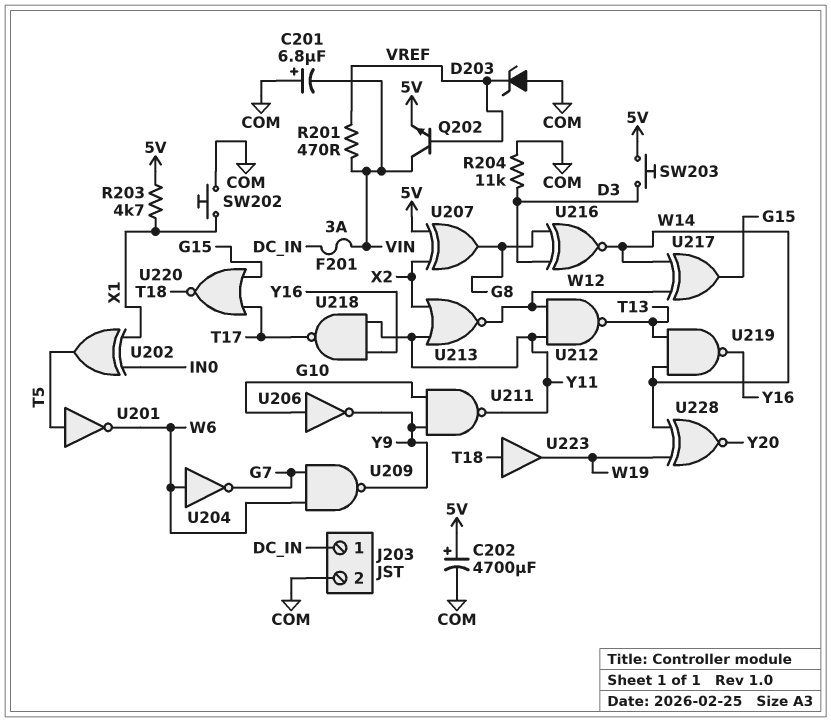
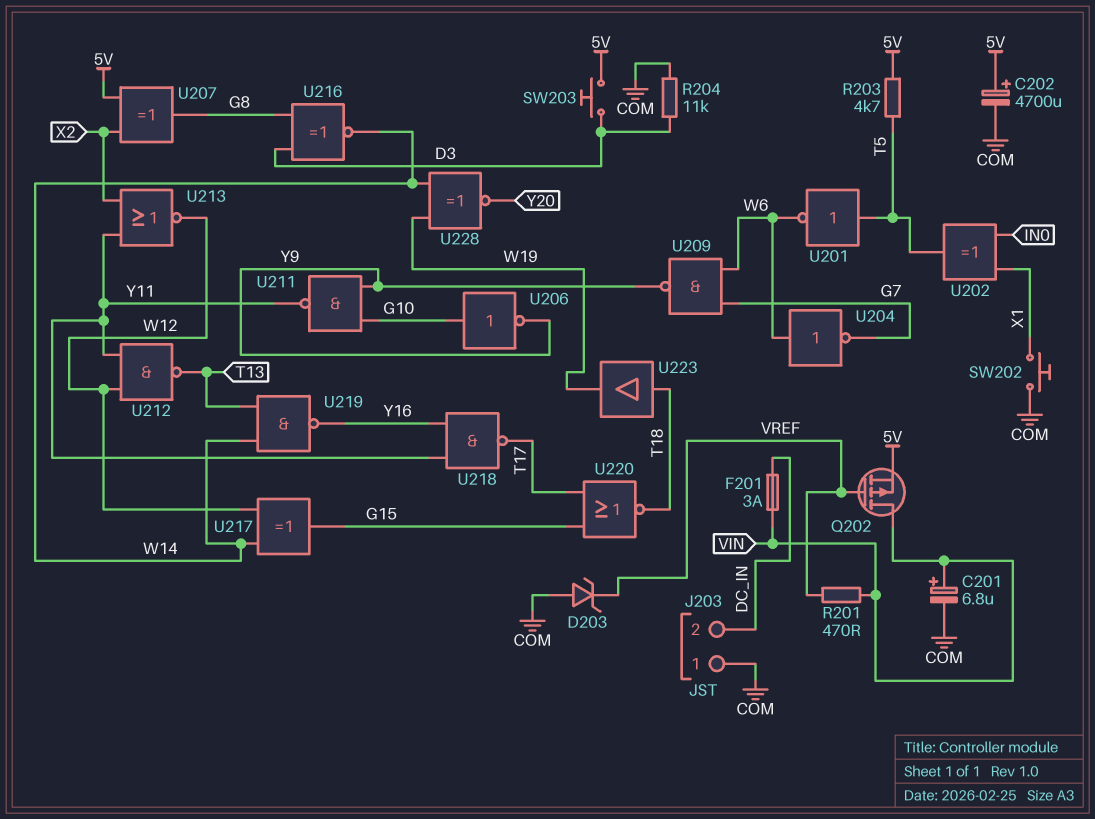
C201: 6.8uF (plus COM, minus VIN) -> 6.8uF (plus VIN, minus COM)
J203 pin 1: DC_IN -> COM
J203 pin 2: COM -> DC_IN
Q202: NPN (B VREF, C VIN, E 5V) -> PMOS (G VREF, D VIN, S 5V)
R203: 4.7k (5V, X1) -> 4.7k (5V, T5)

